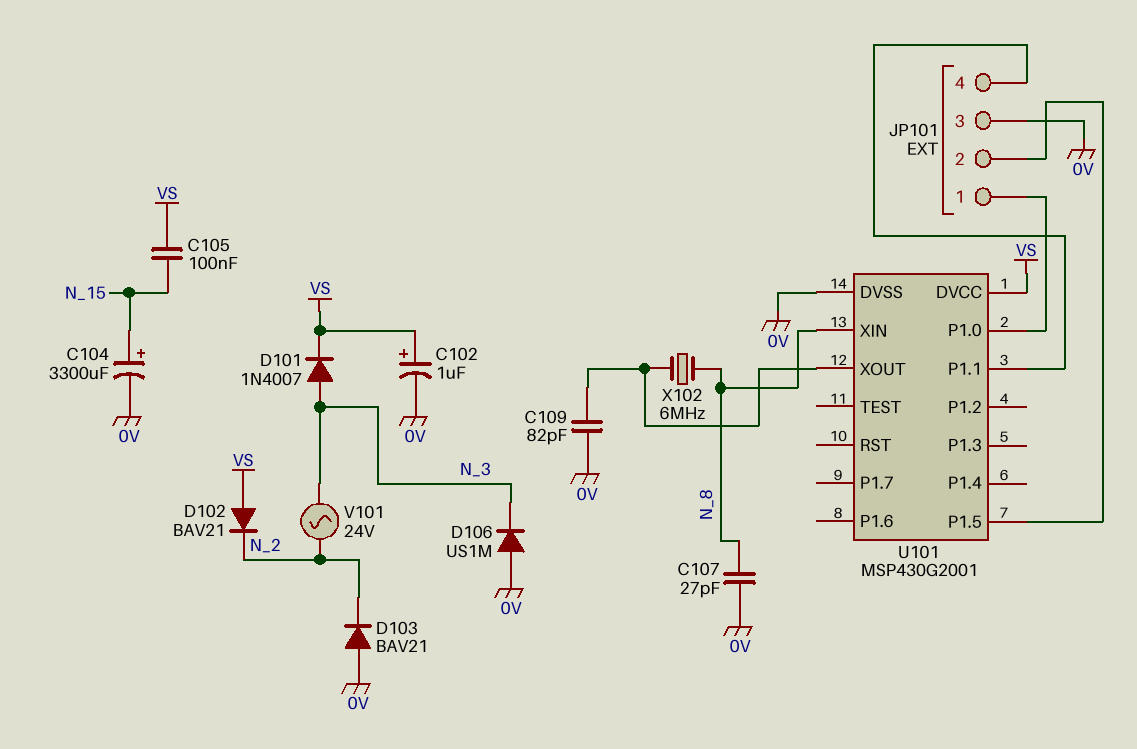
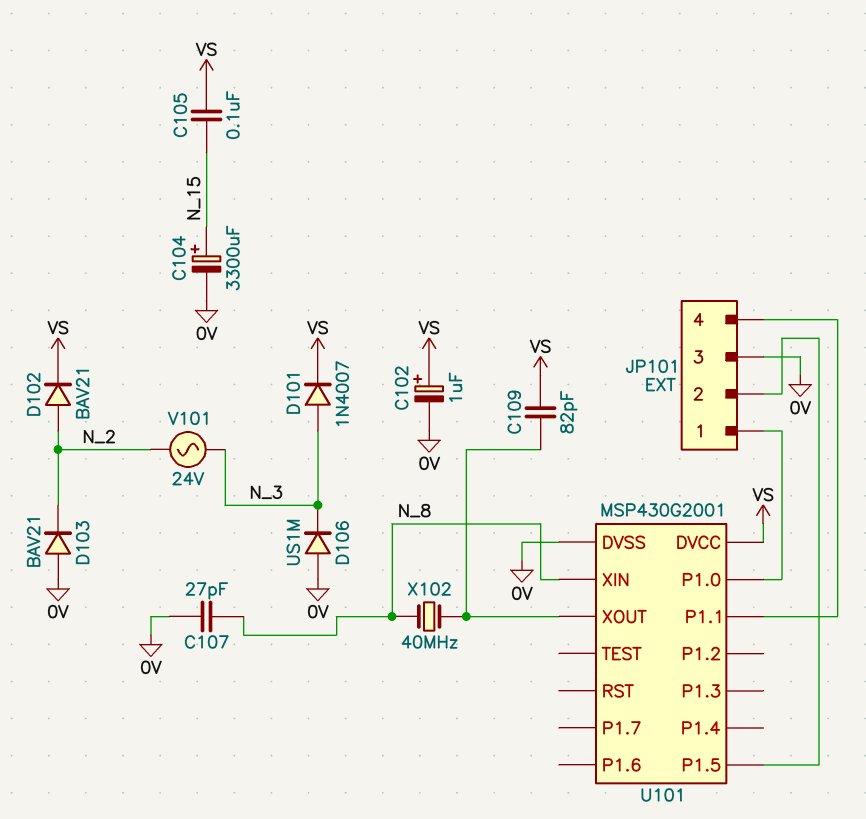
C109: 82pF (0V, U101/XOUT) -> 82pF (U101/XOUT, VS)
D102: diode BAV21 (A VS, K N_2) -> diode BAV21 (A N_2, K VS)
X102: 6MHz (N_8, U101/XOUT) -> 40MHz (N_8, U101/XOUT)

